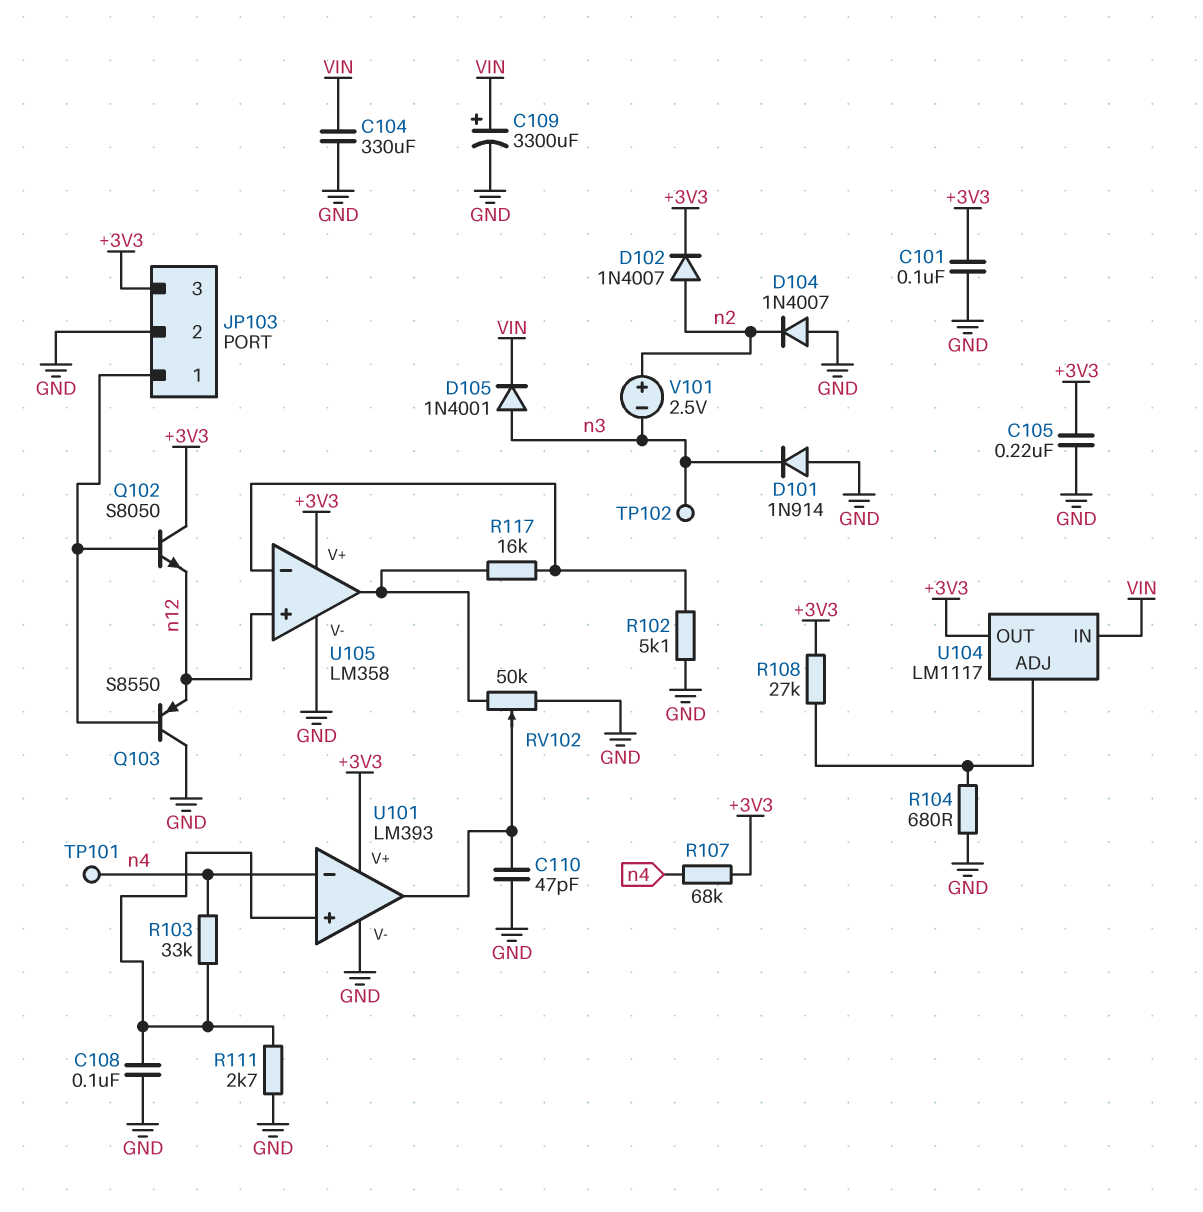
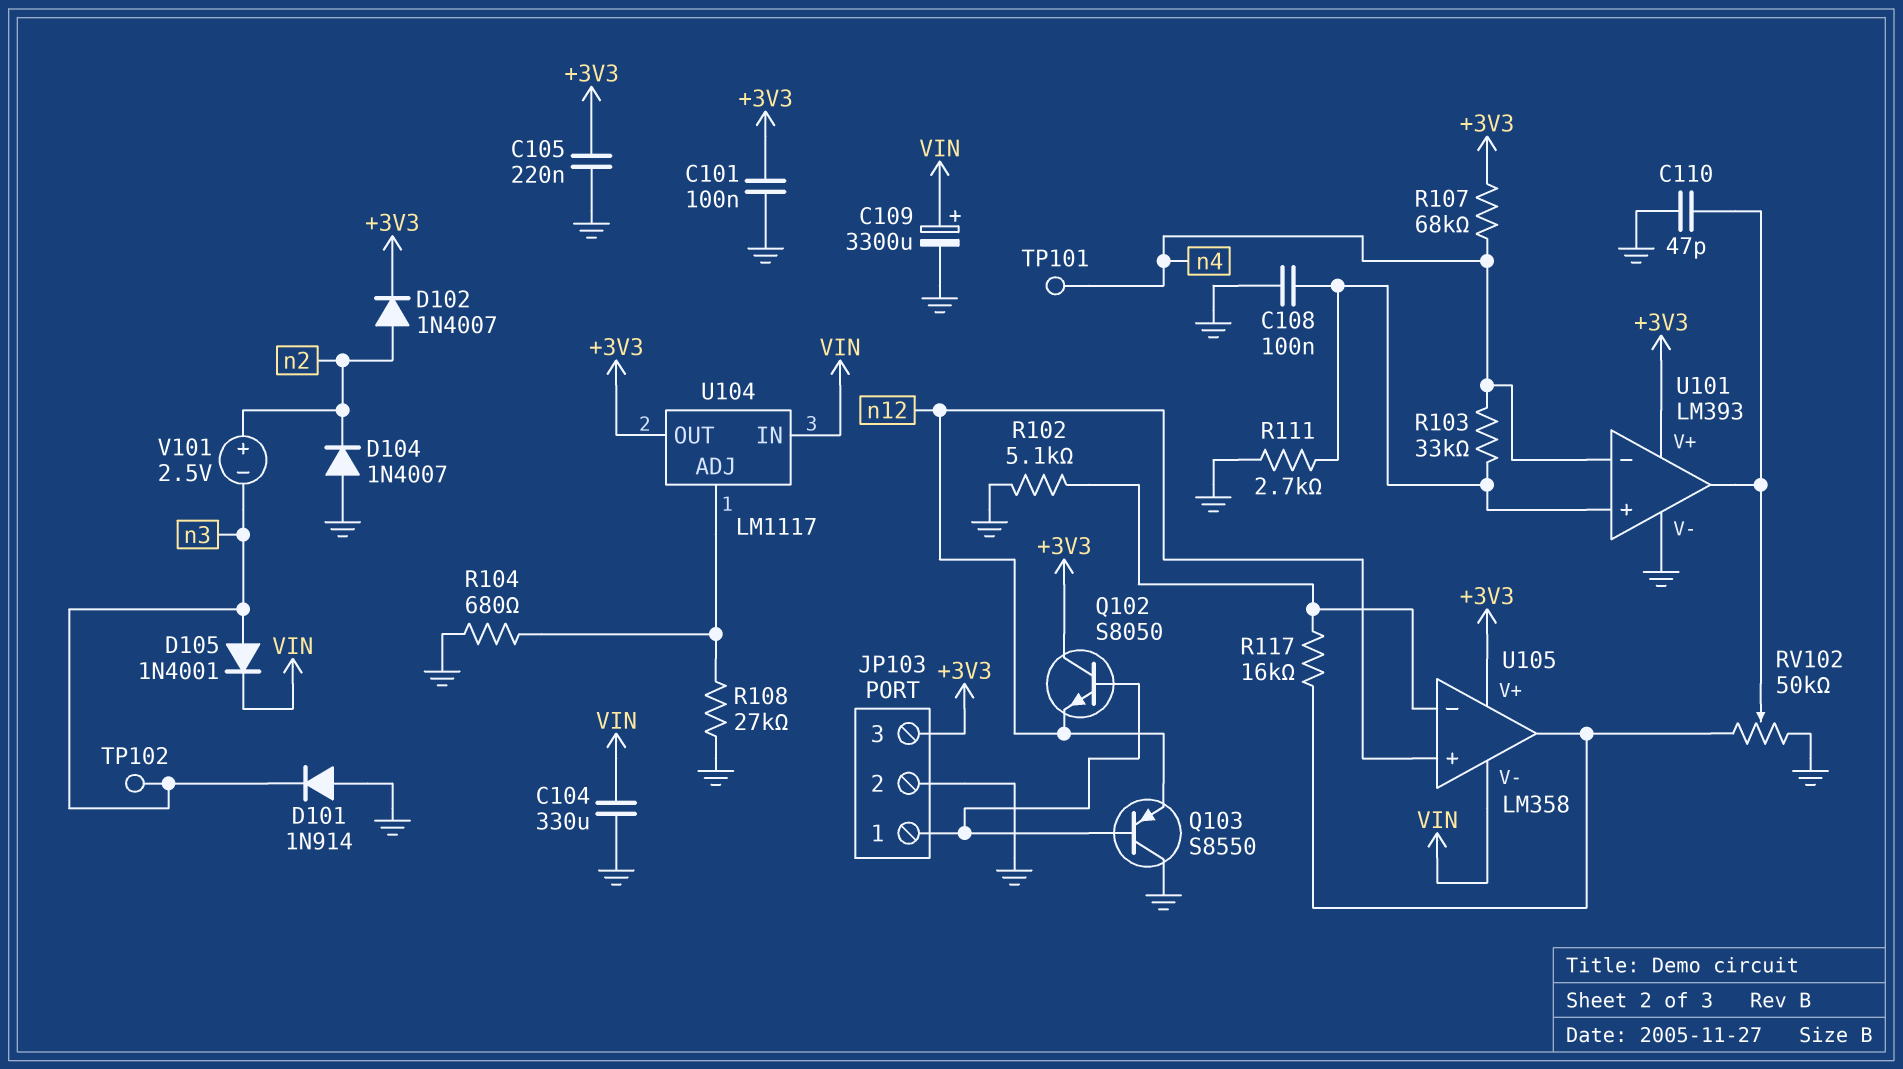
R108: 27k (+3V3, U104/ADJ) -> 27k (GND, U104/ADJ)
U105 pin V-: GND -> VIN

